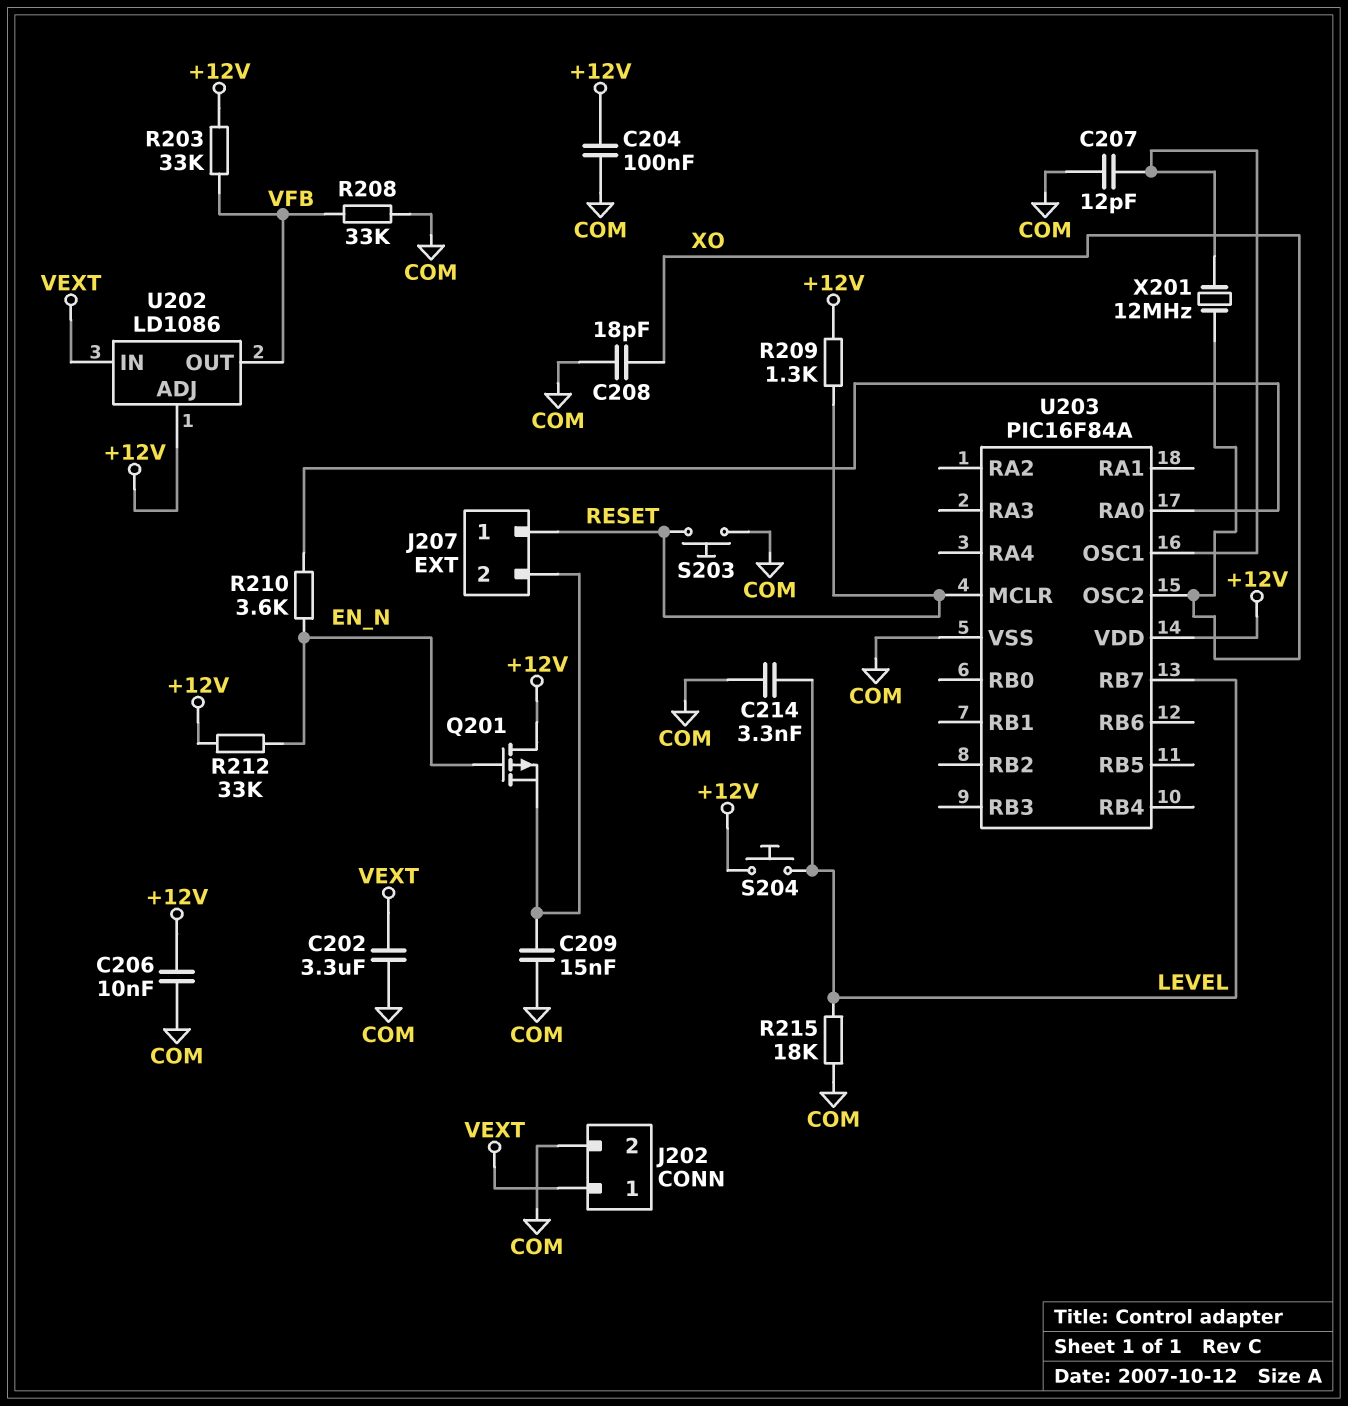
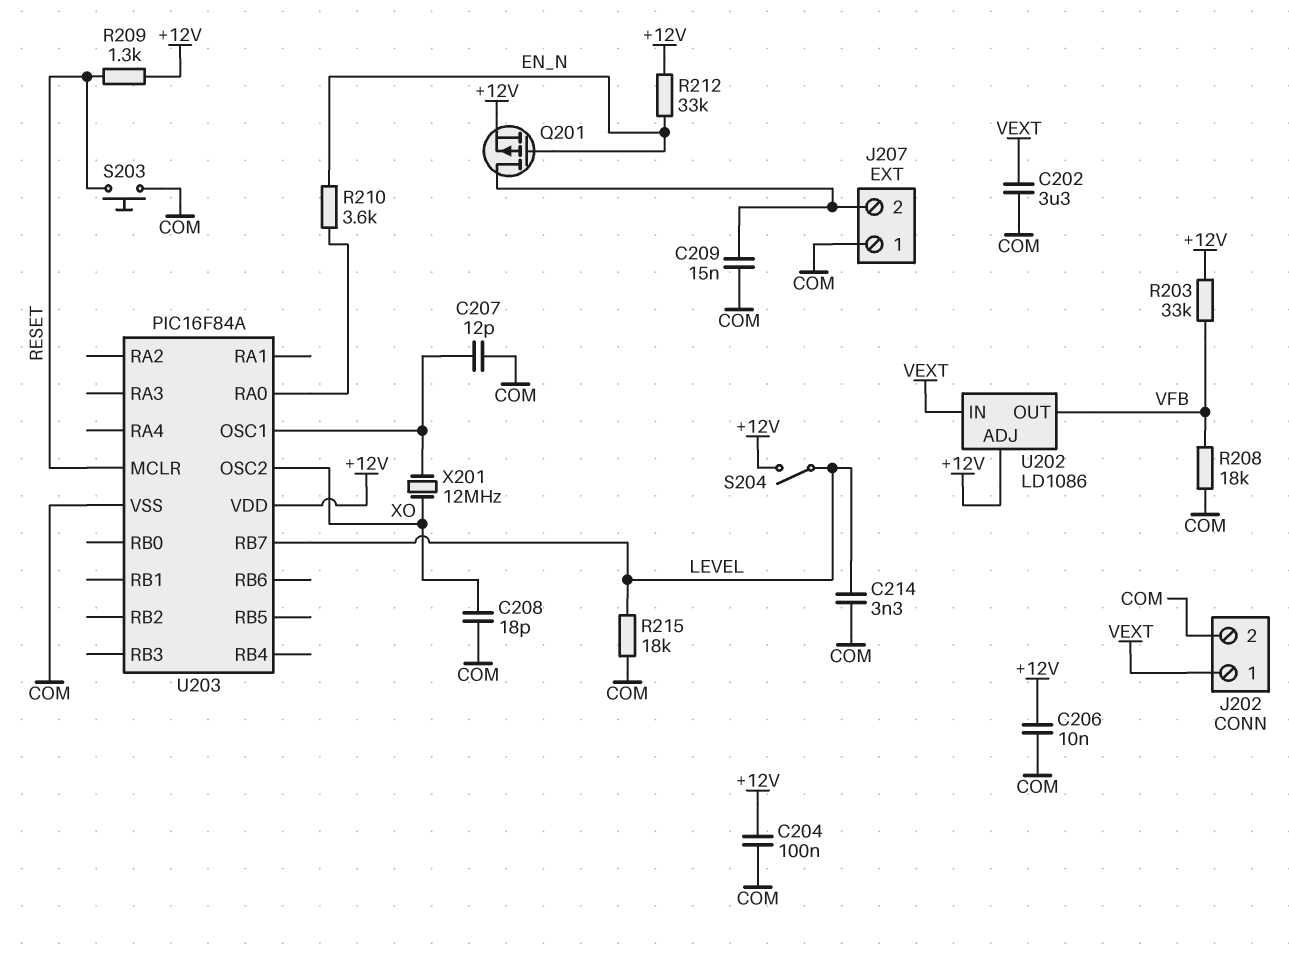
J207 pin 1: RESET -> COM
Q201: PMOS (G EN_N, D +12V, S J207/2) -> PMOS (G EN_N, D J207/2, S +12V)
R208: 33k (COM, VFB) -> 18k (COM, VFB)
S204: button (+12V, LEVEL) -> switch (+12V, LEVEL)

